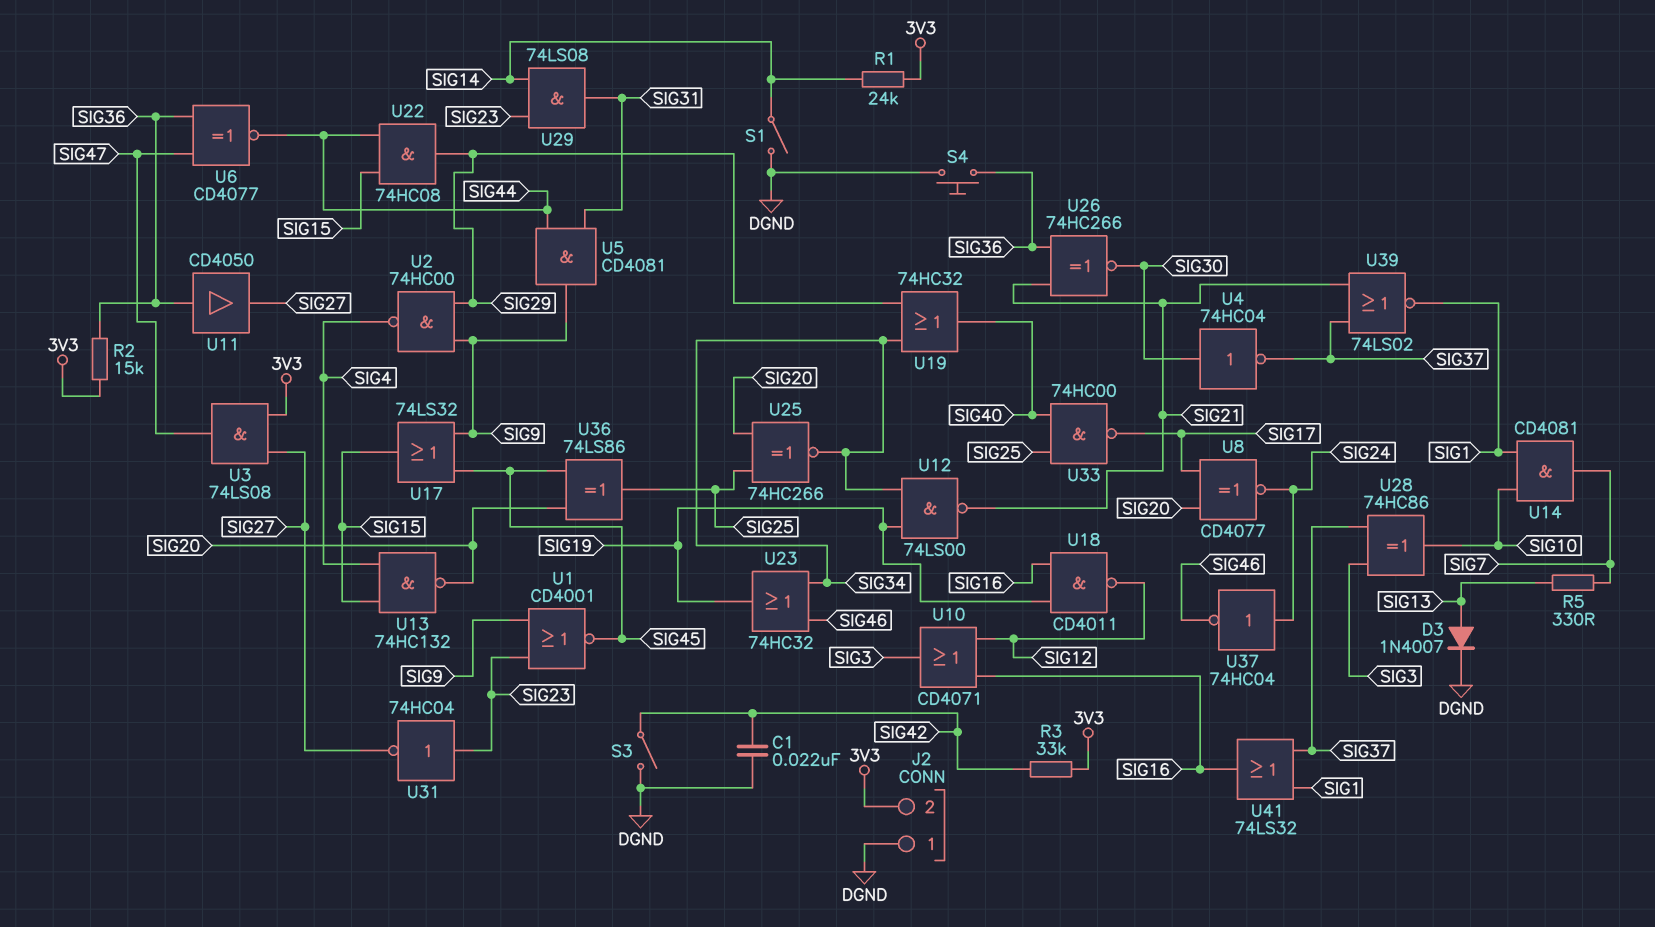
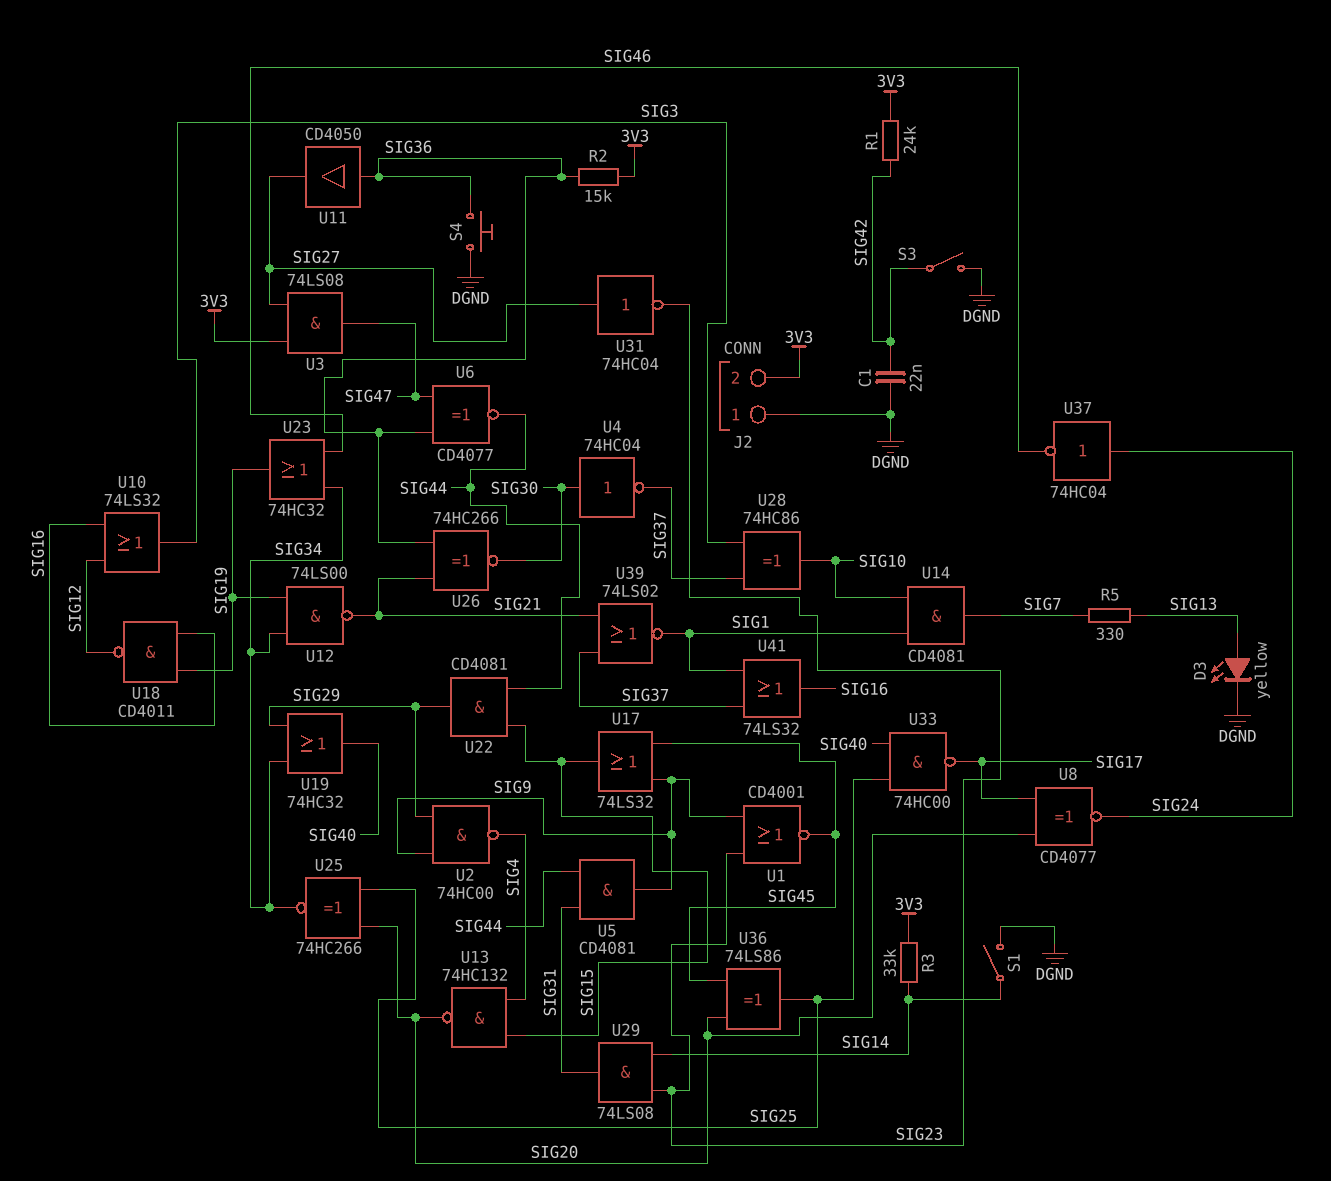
D3: diode 1N4007 (A SIG13, K DGND) -> LED yellow (A SIG13, K DGND)
R1: 24k (3V3, SIG14) -> 24k (3V3, SIG42)
R3: 33k (3V3, SIG42) -> 33k (3V3, SIG14)
U10: OR CD4071 (in SIG12, in SIG16, out SIG3) -> OR 74LS32 (in SIG12, in SIG16, out SIG3)
U22: AND 74HC08 (in SIG15, in SIG44, out SIG29) -> AND CD4081 (in SIG15, in SIG44, out SIG29)
U31: NOT 74HC04 (in SIG23, out SIG27) -> NOT 74HC04 (in SIG27, out SIG23)

